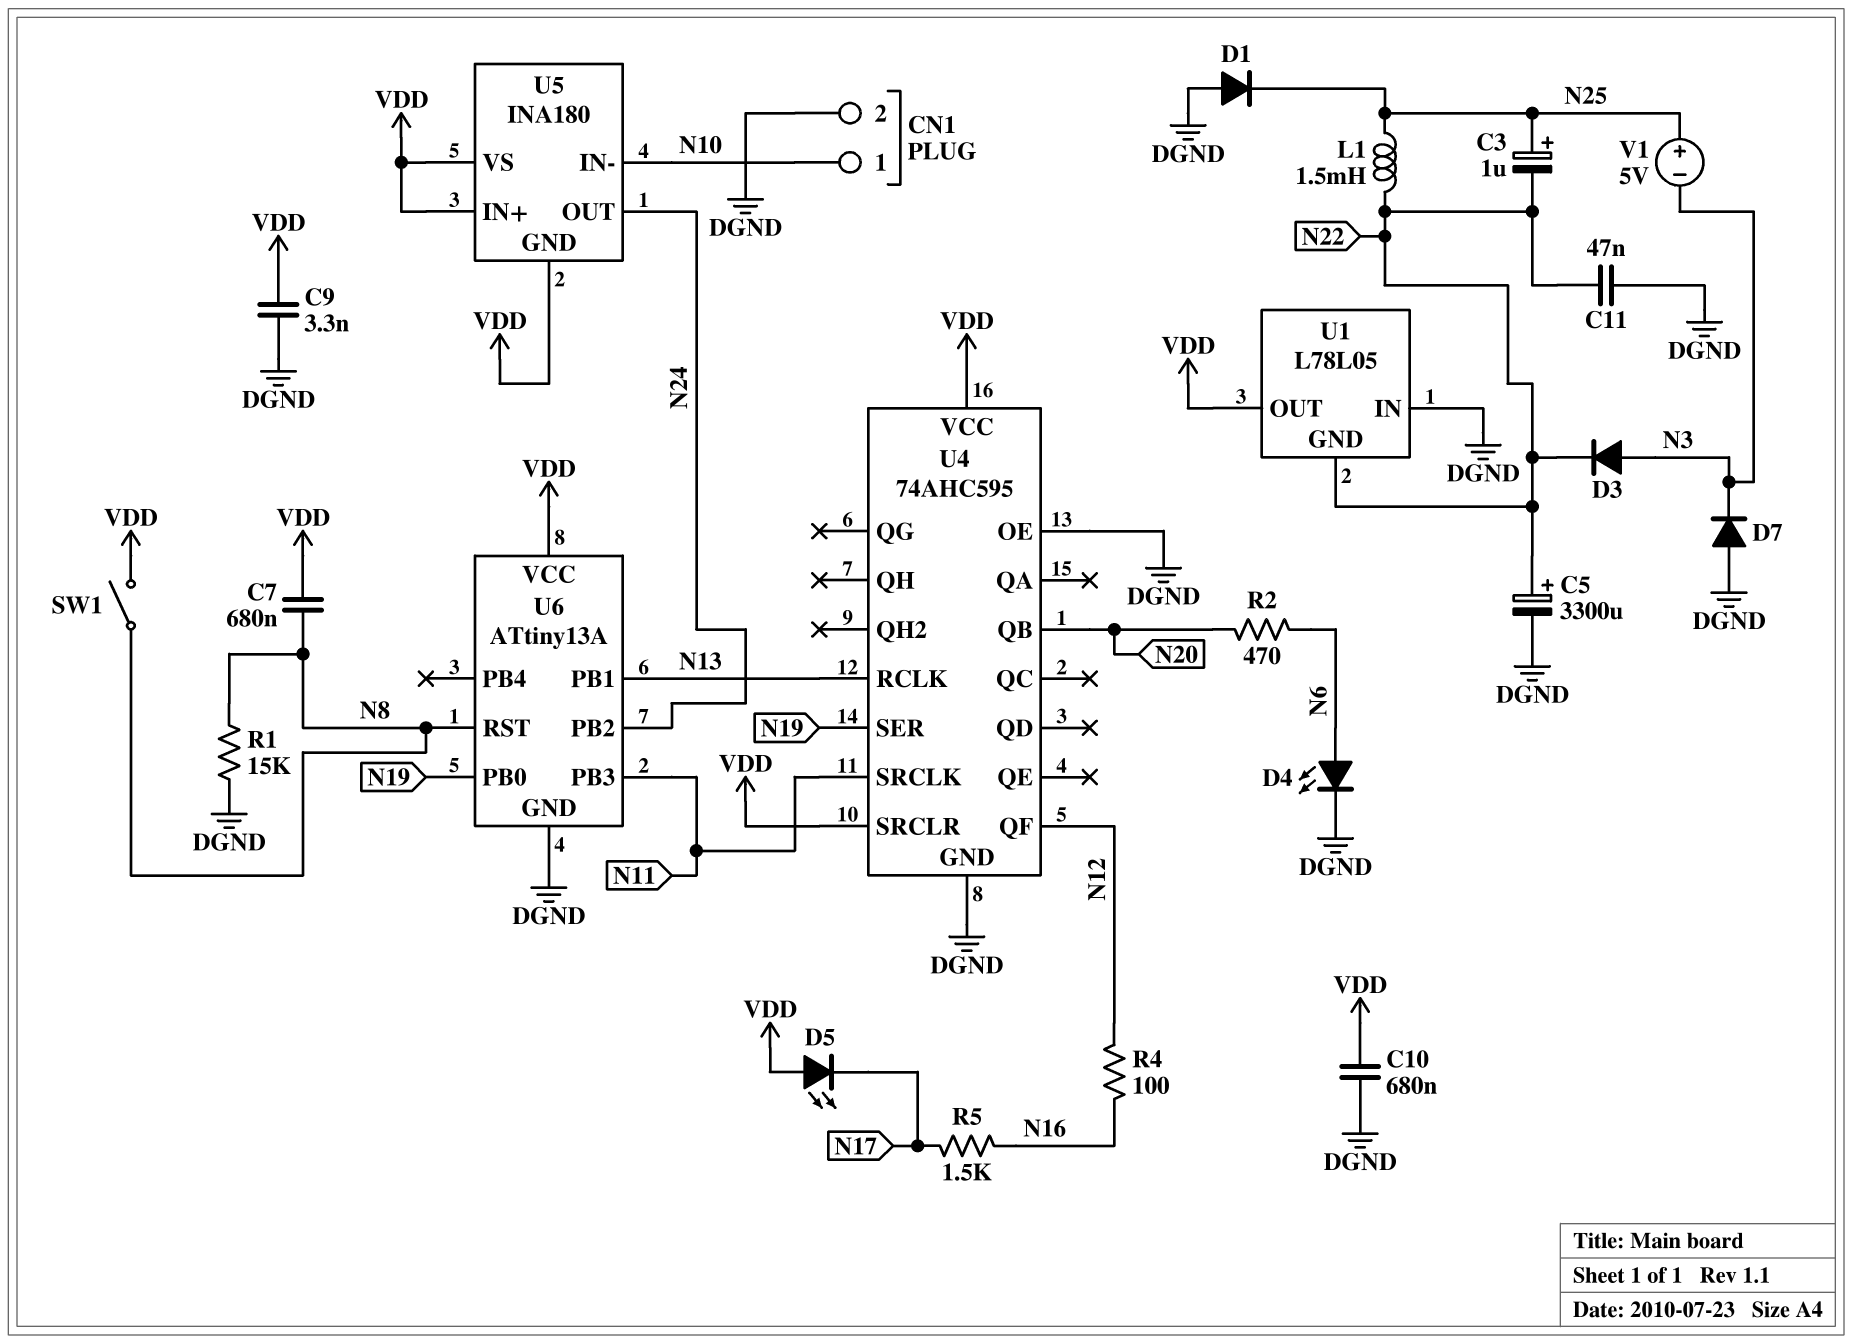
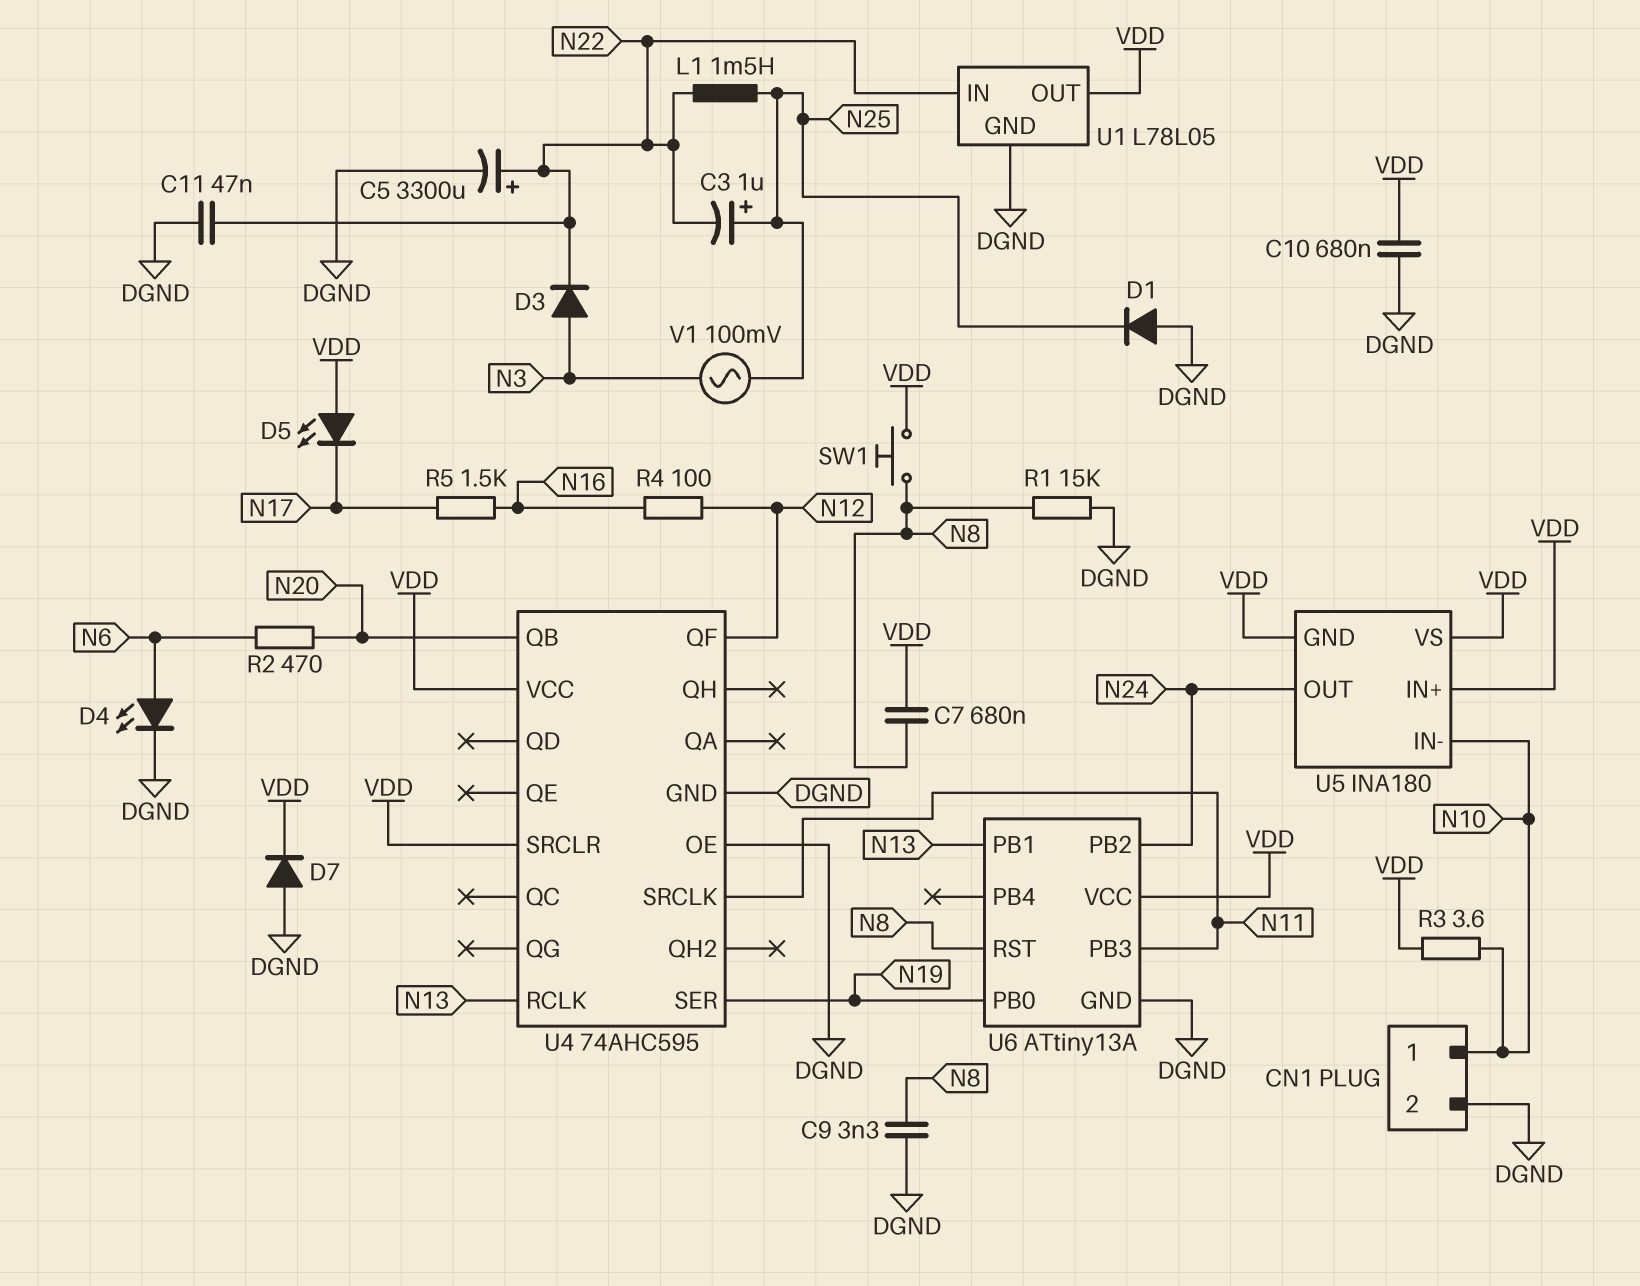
C9: 3.3nF (DGND, VDD) -> 3.3nF (DGND, N8)
D7: diode (A DGND, K N3) -> diode (A DGND, K VDD)
R3: none -> 3.6 (N10, VDD)
SW1: switch (N8, VDD) -> button (N8, VDD)
U1 pin GND: N22 -> DGND
U1 pin IN: DGND -> N22
V1: 5V (plus N25, minus N3) -> AC 100mV (N3, N25)

